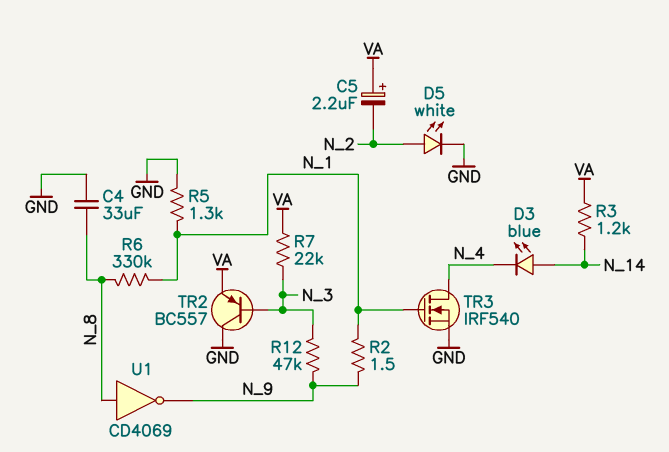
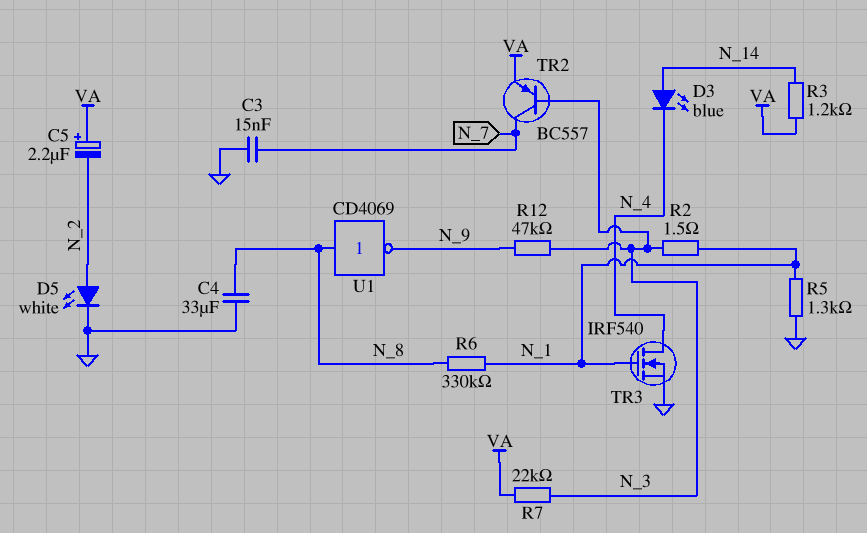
C3: none -> 15nF (GND, N_7)
R2: 1.5 (N_1, N_9) -> 1.5 (N_1, N_3)
TR2: PNP BC557 (B N_3, C GND, E VA) -> PNP BC557 (B N_3, C N_7, E VA)

